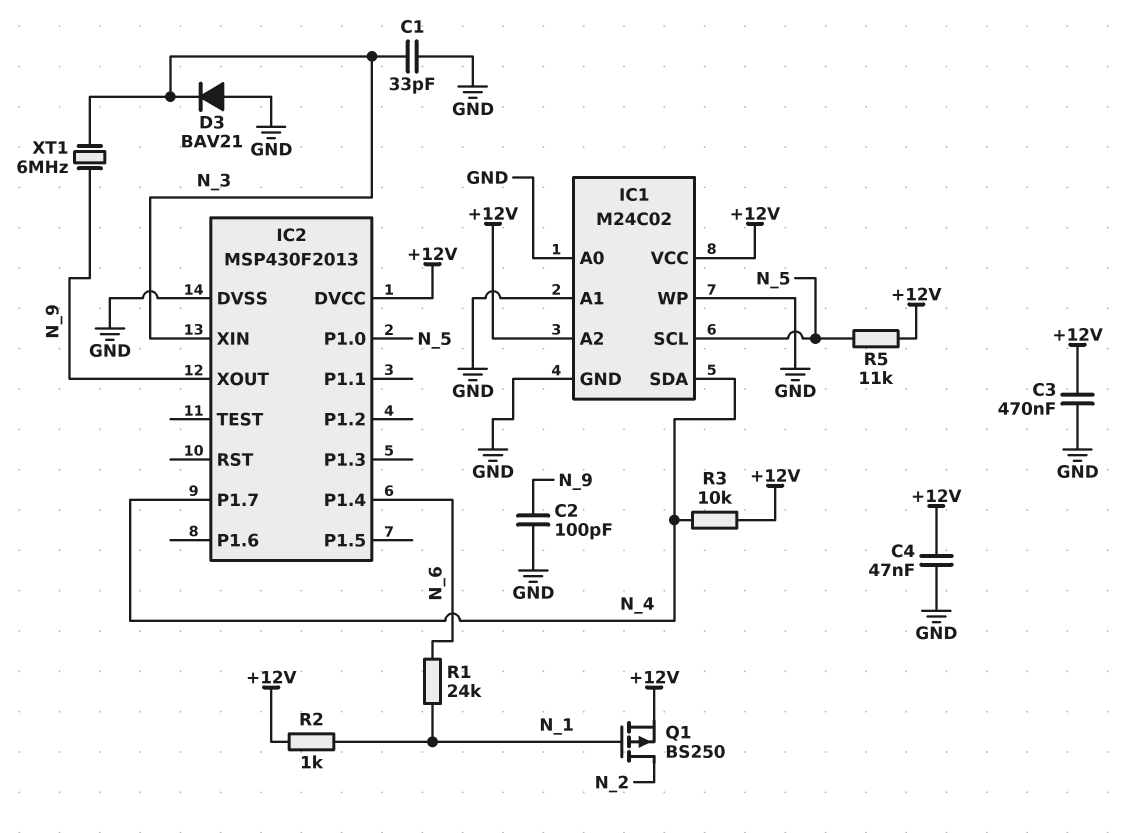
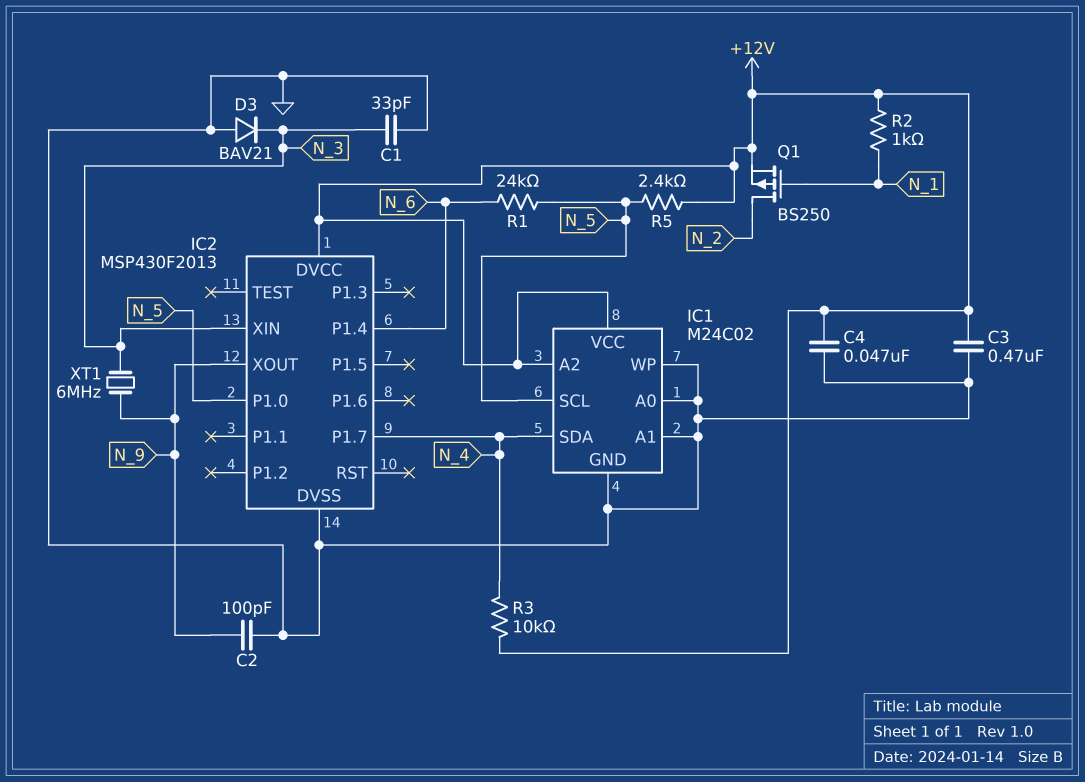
R1: 24k (N_1, N_6) -> 24k (N_5, N_6)
R5: 11k (+12V, N_5) -> 2.4k (+12V, N_5)

